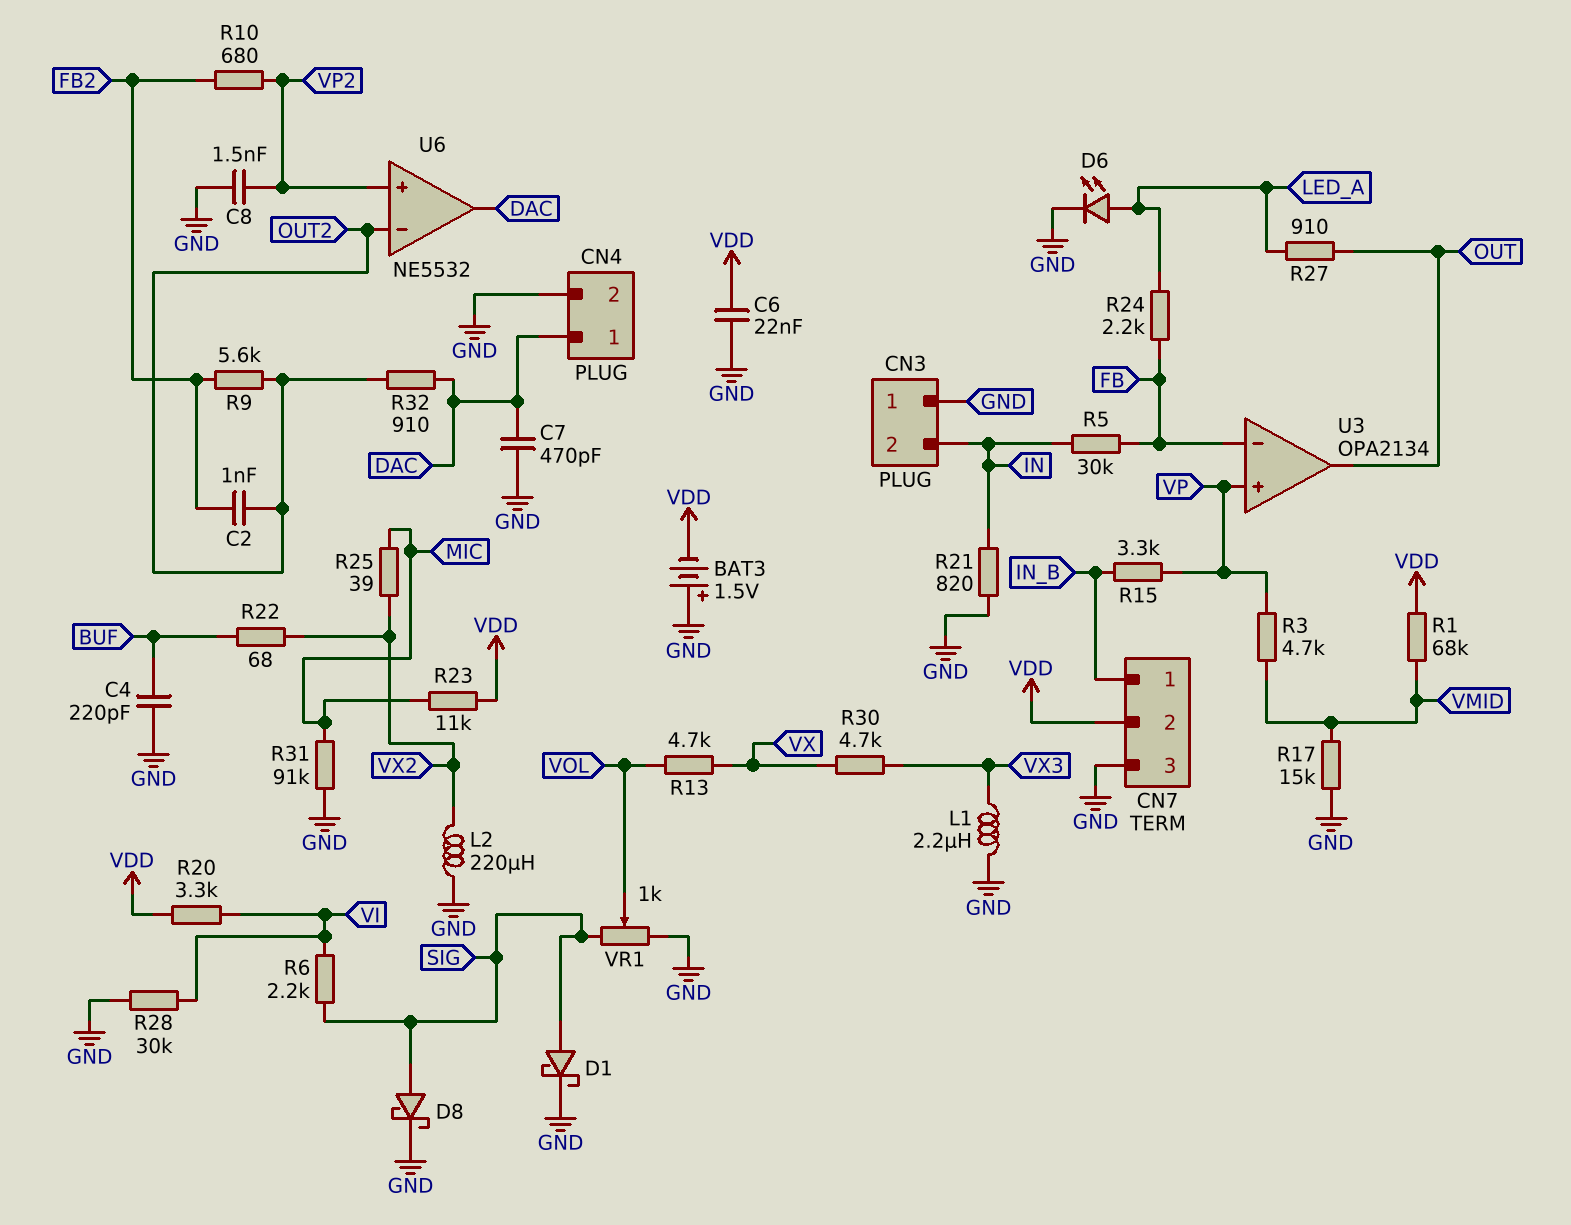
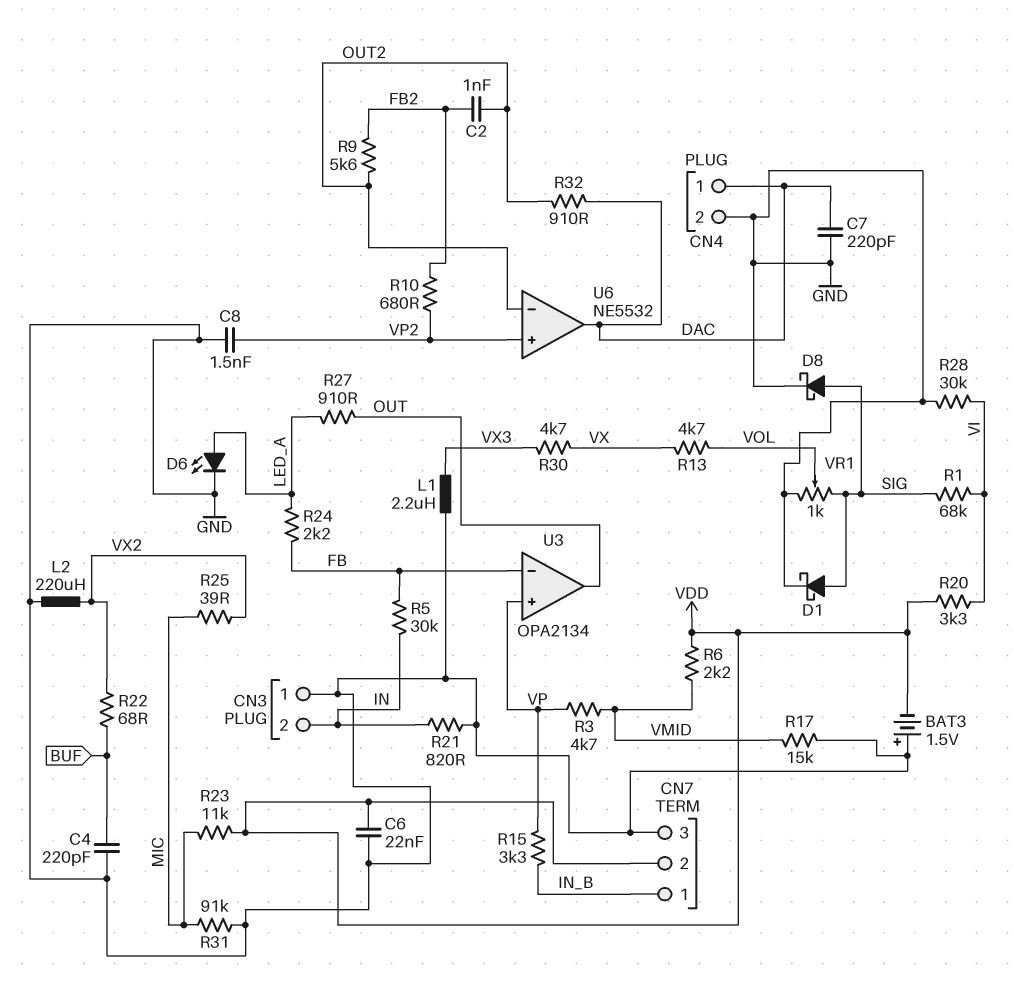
C7: 470pF (DAC, GND) -> 220pF (DAC, GND)
R1: 68k (VDD, VMID) -> 68k (SIG, VI)
R6: 2.2k (SIG, VI) -> 2.2k (VDD, VMID)

